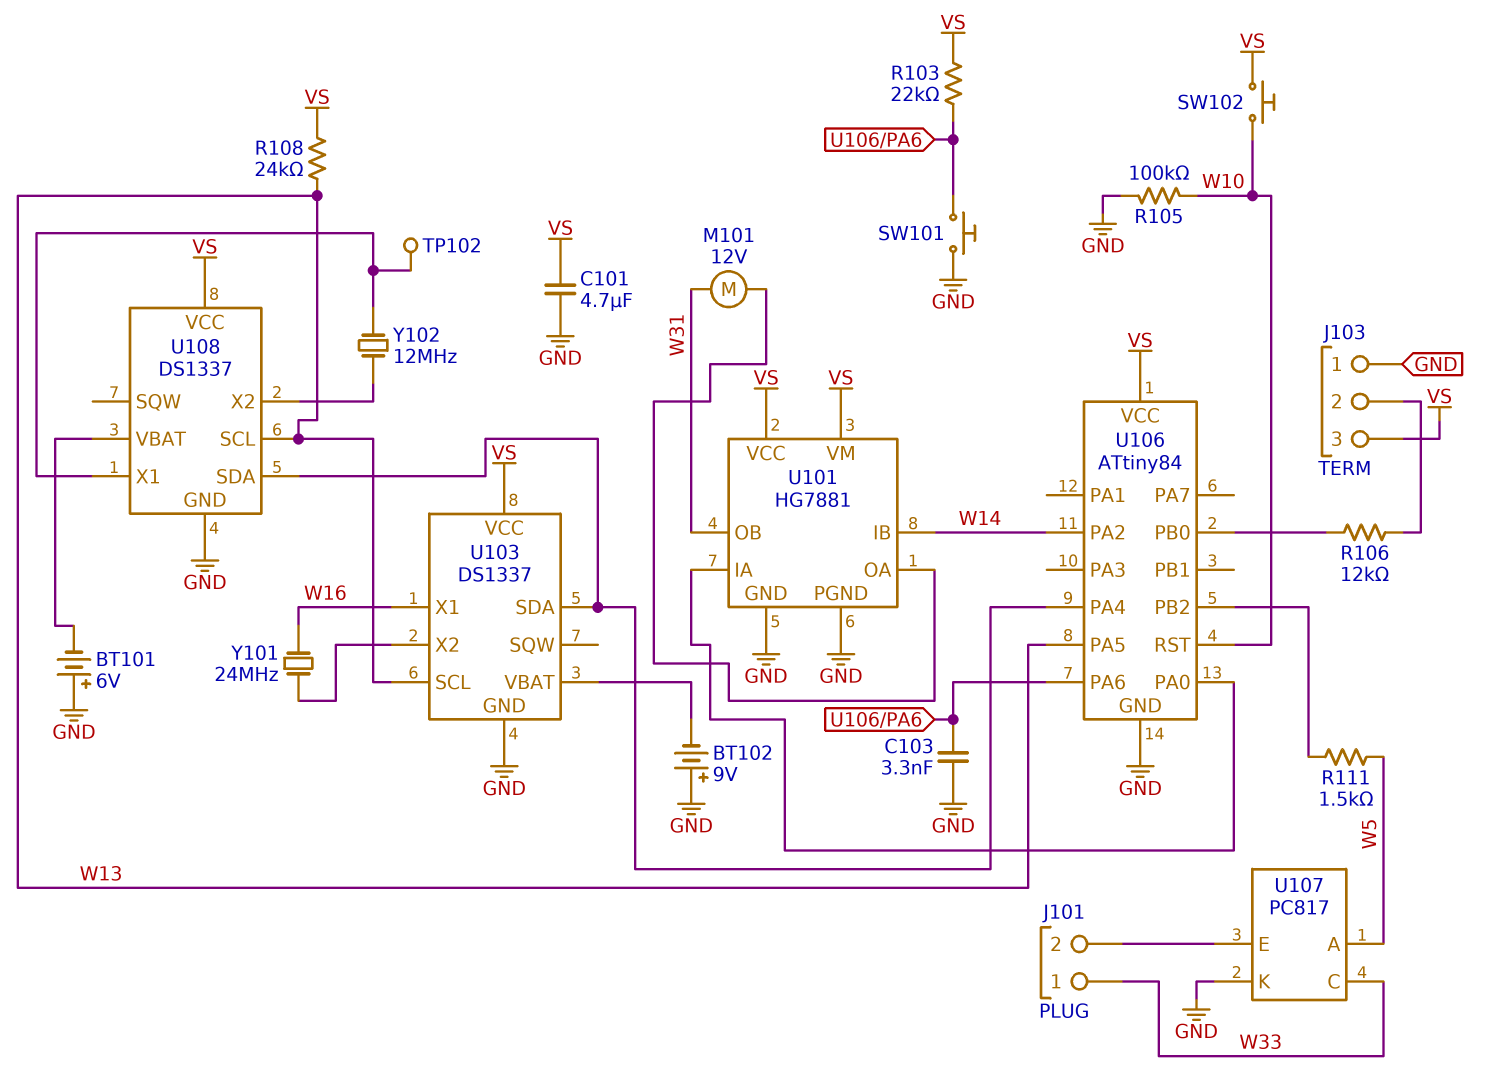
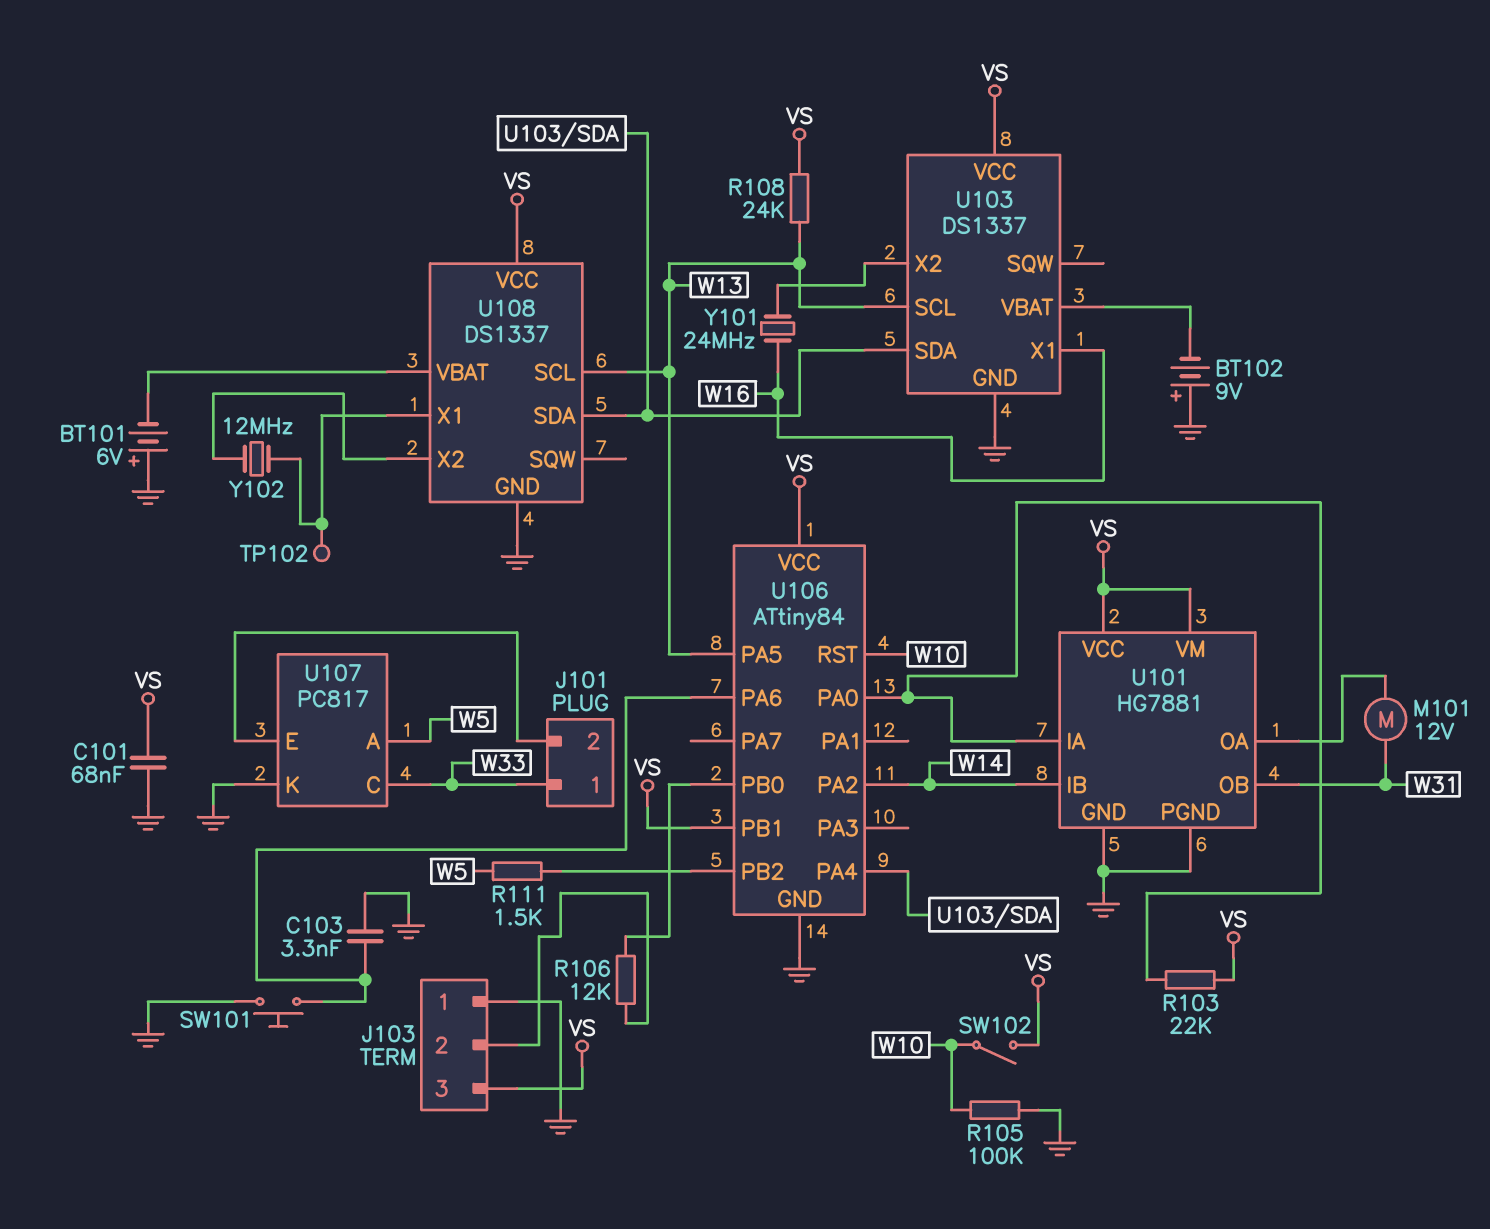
C101: 4.7uF (GND, VS) -> 68nF (GND, VS)
R103: 22k (U106/PA6, VS) -> 22k (U101/IA, VS)
SW102: button (VS, W10) -> switch (VS, W10)
U106 pin PB1: none -> VS

